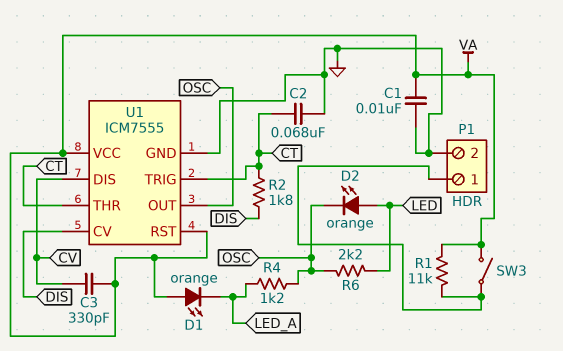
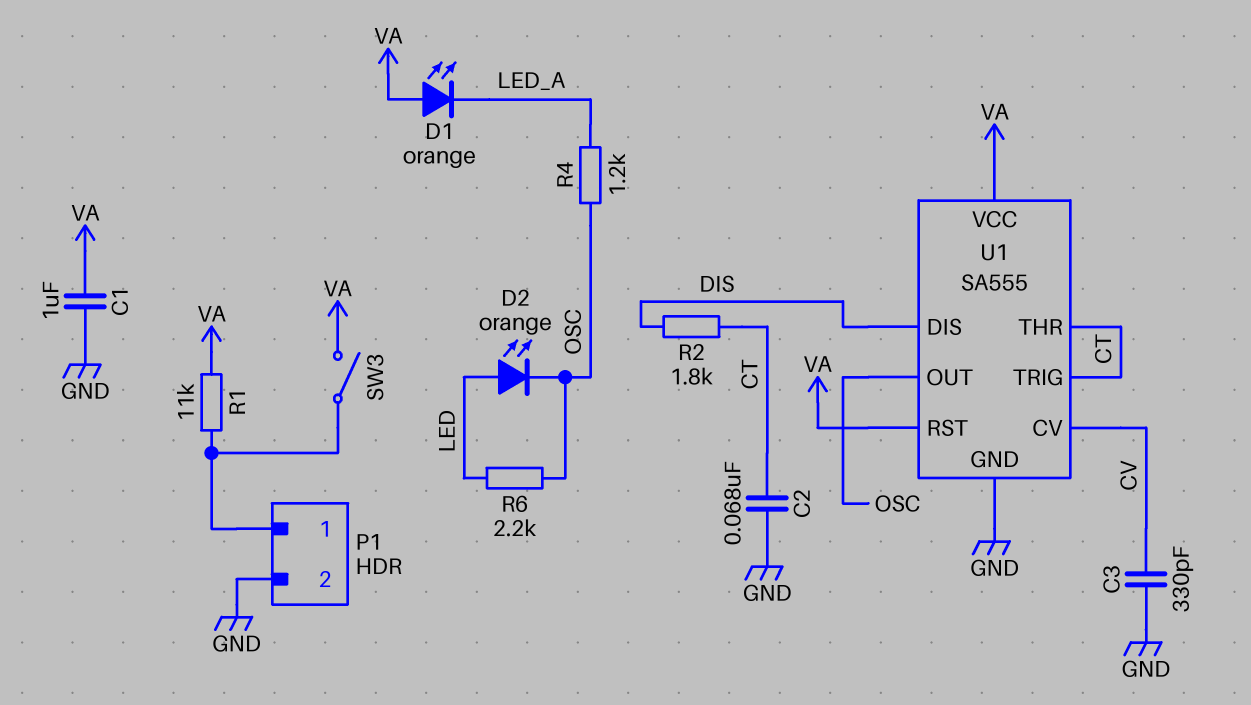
C1: 10nF (GND, VA) -> 1uF (GND, VA)
C3: 330pF (CV, VA) -> 330pF (CV, GND)
U1: ICM7555 -> SA555
U1 pin CV: DIS -> CV
U1 pin DIS: CV -> DIS

